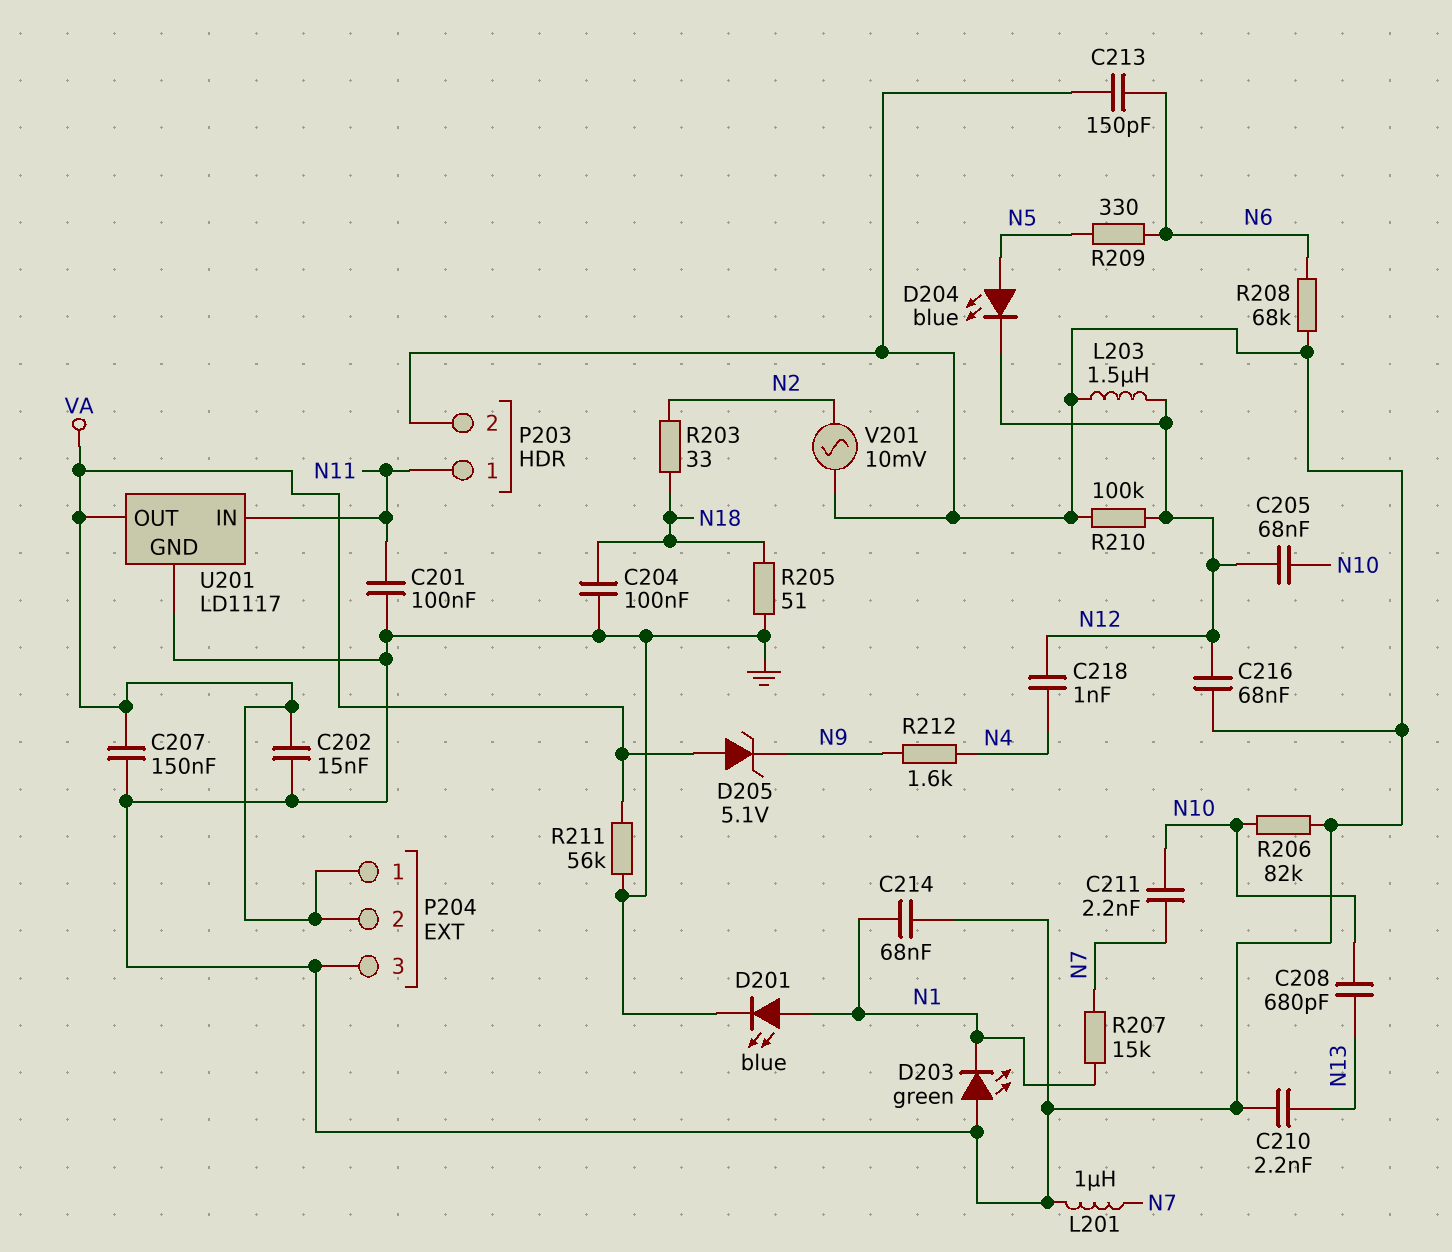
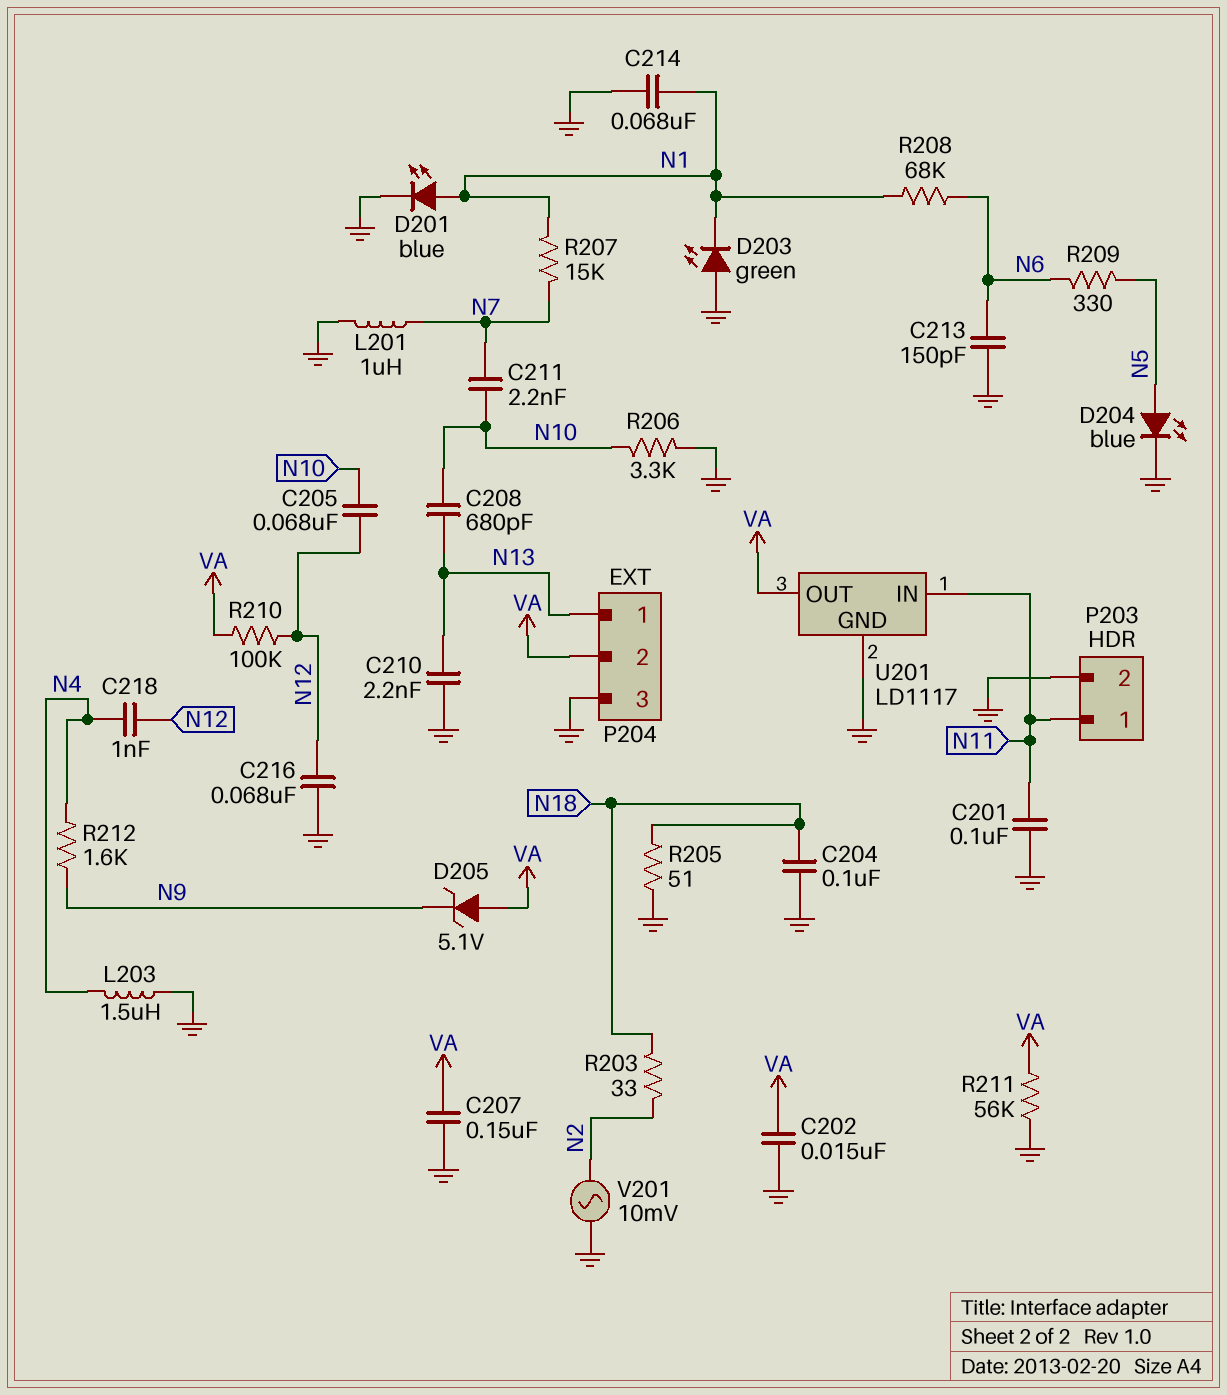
D204: LED blue (A N5, K N12) -> LED blue (A N5, K GND)
L203: 1.5uH (GND, N12) -> 1.5uH (GND, N4)
P204 pin 1: VA -> N13
R206: 82k (GND, N10) -> 3.3k (GND, N10)
R208: 68k (GND, N6) -> 68k (N1, N6)
R210: 100k (GND, N12) -> 100k (N12, VA)

